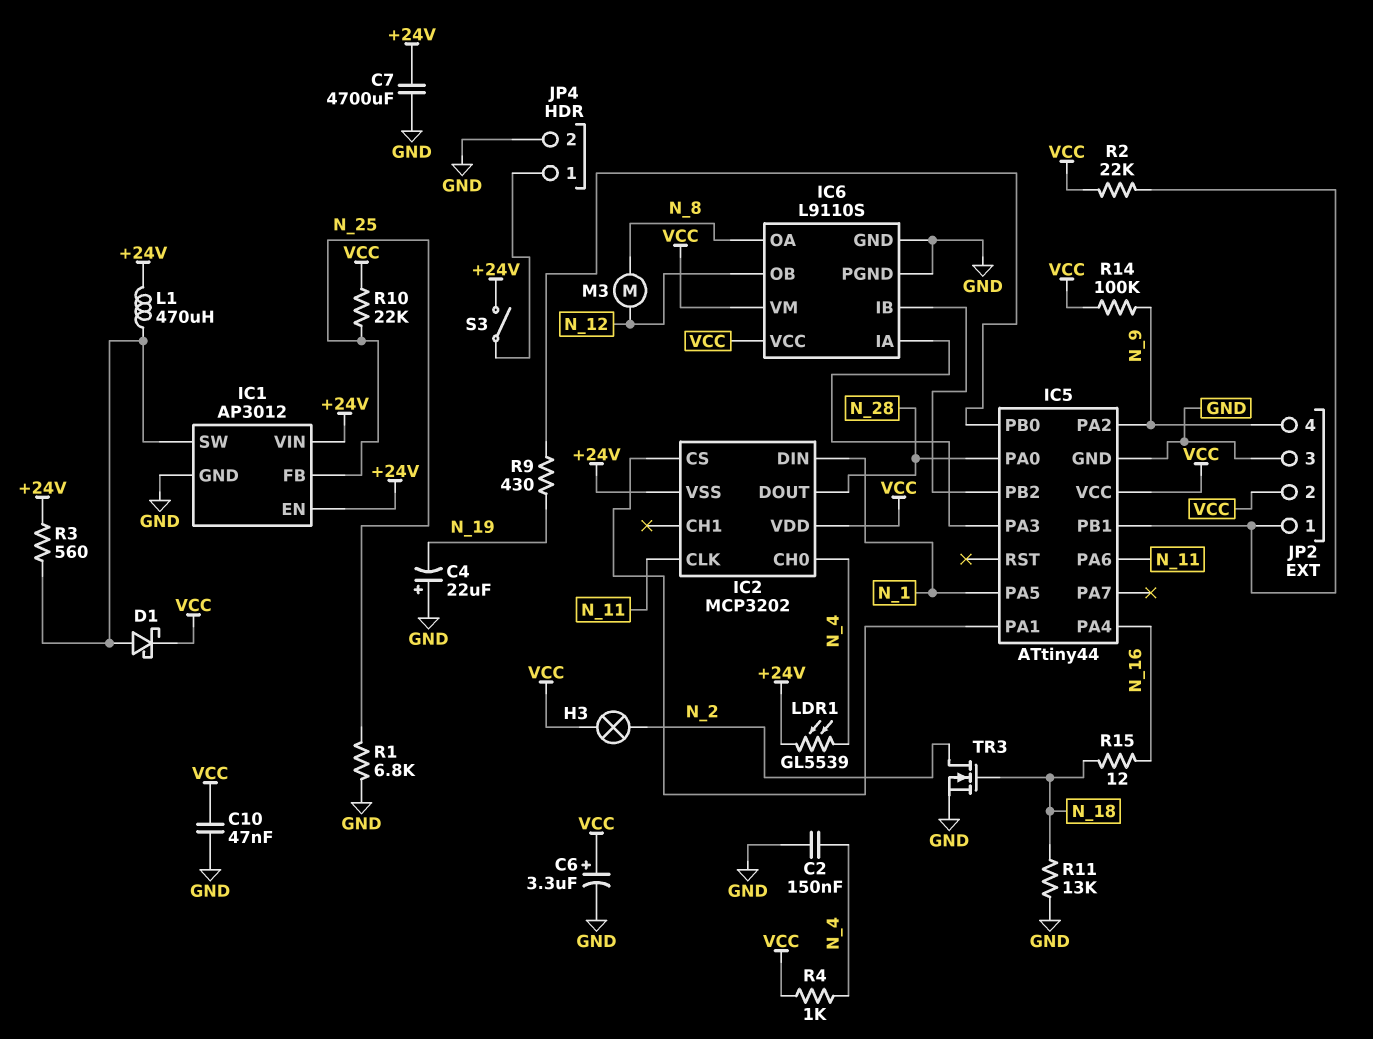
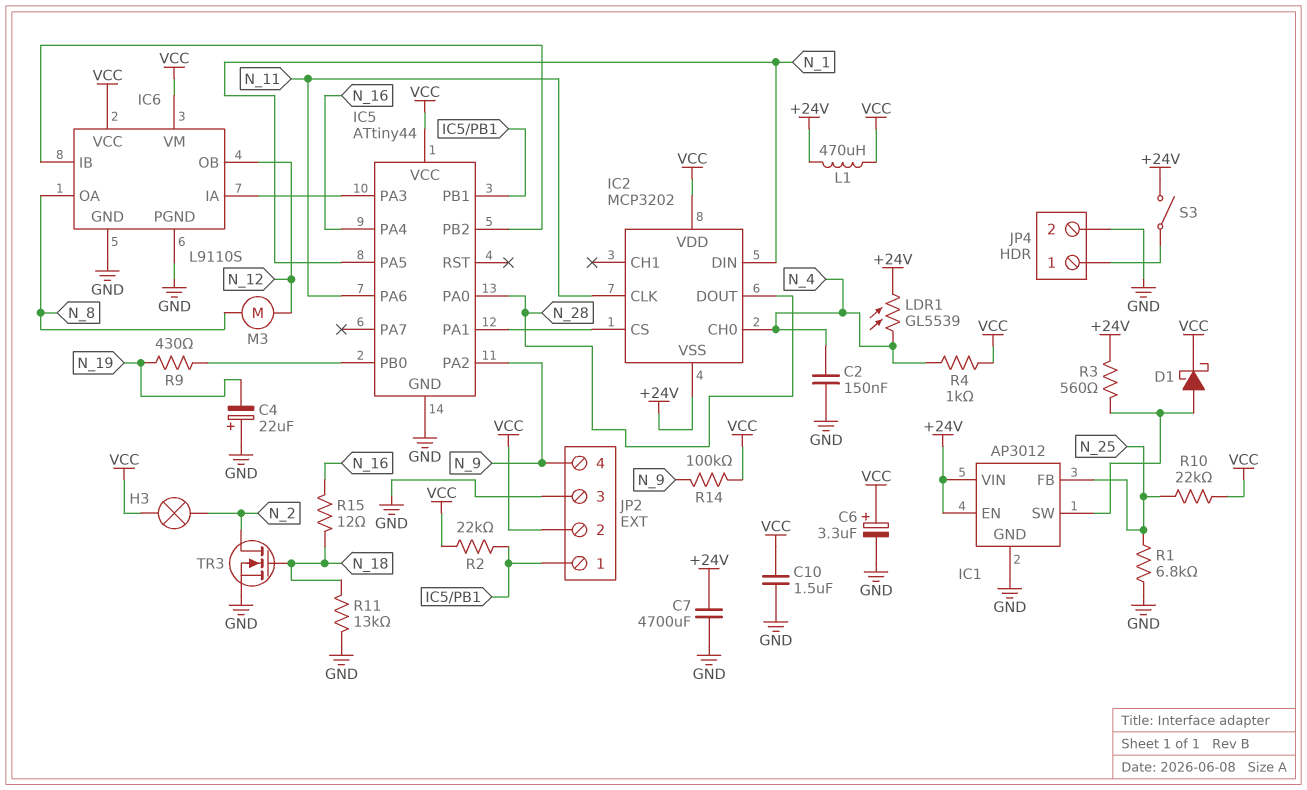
C10: 47nF (GND, VCC) -> 1.5uF (GND, VCC)
L1: 470uH (+24V, IC1/SW) -> 470uH (+24V, VCC)

